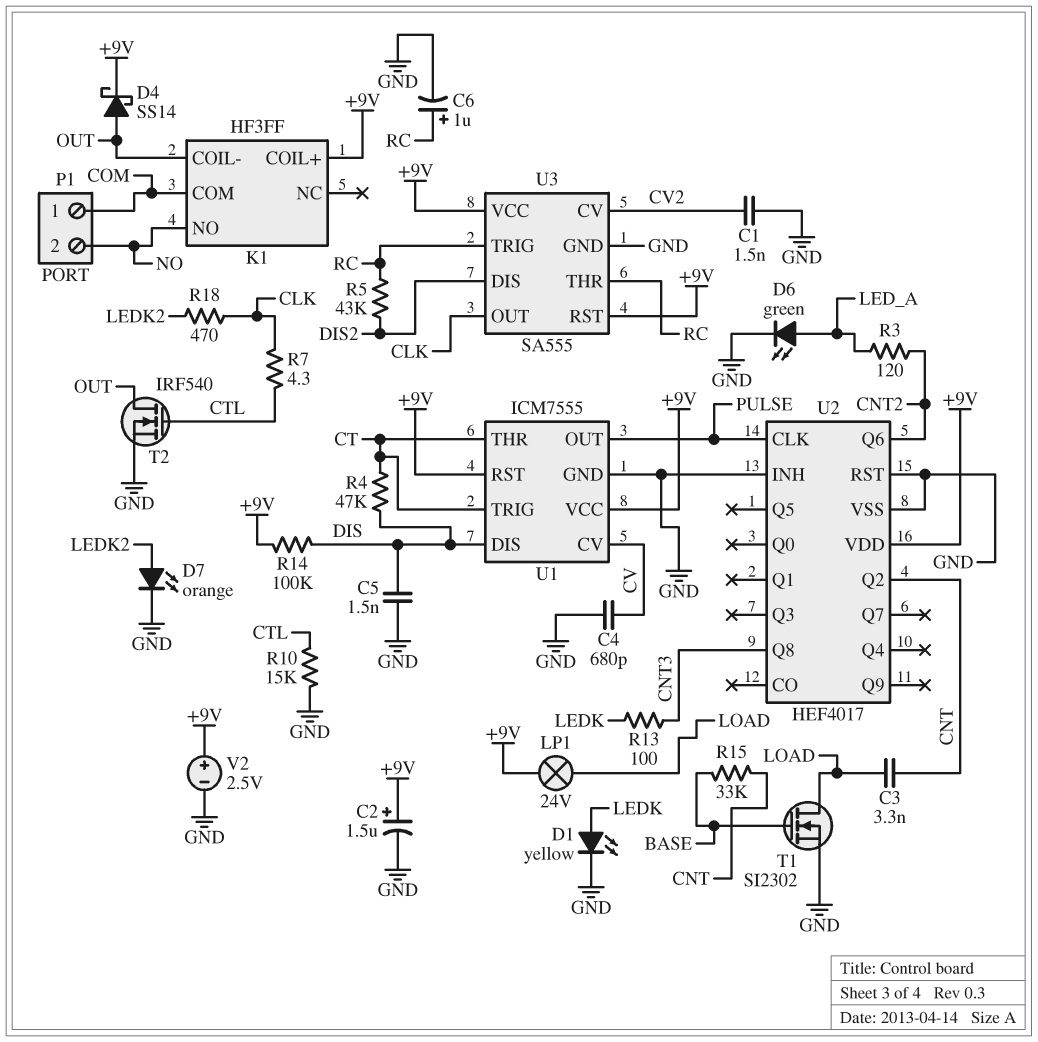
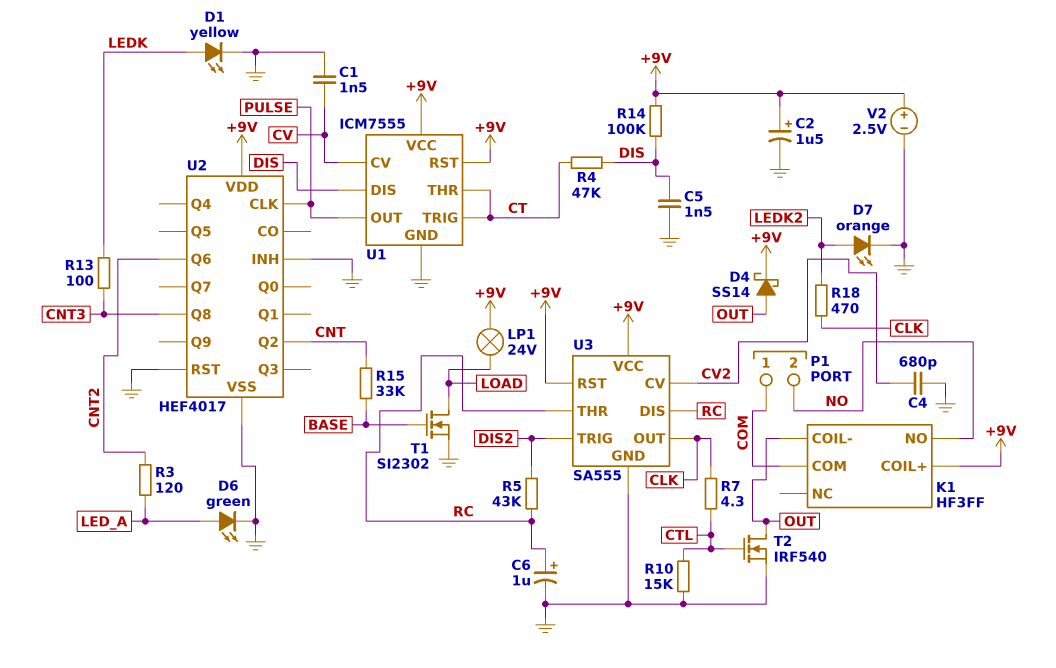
C1: 1.5nF (CV2, GND) -> 1.5nF (CV, GND)
C3: 3.3nF (CNT, LOAD) -> none
C4: 680pF (CV, GND) -> 680pF (CV2, GND)
U3 pin DIS: DIS2 -> RC
U3 pin TRIG: RC -> DIS2

